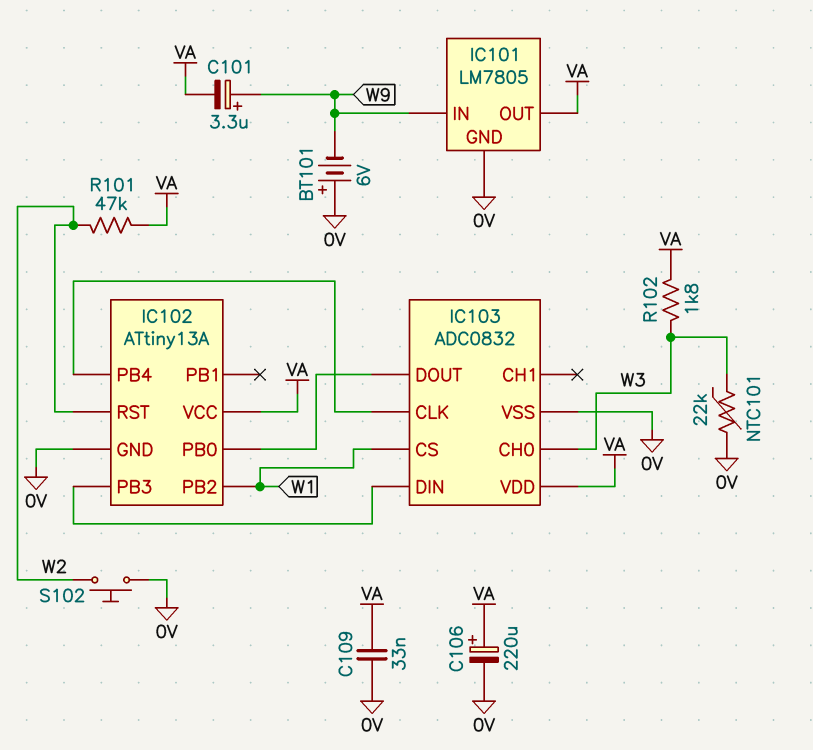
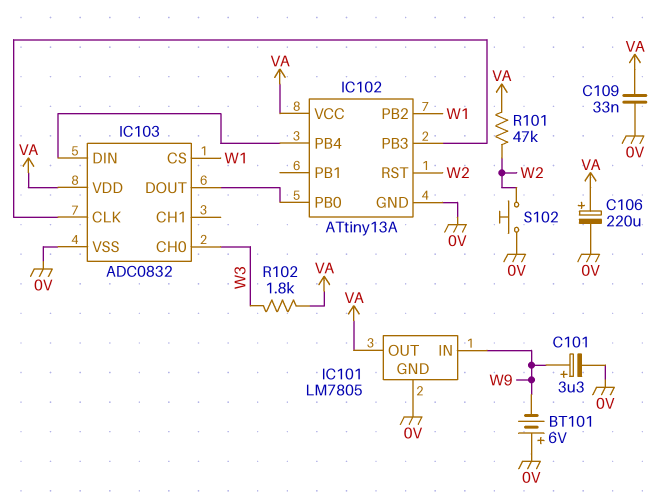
C101: 3.3uF (plus W9, minus VA) -> 3.3uF (plus W9, minus 0V)
IC103 pin CLK: IC102/PB4 -> IC102/PB3
IC103 pin DIN: IC102/PB3 -> IC102/PB4
NTC101: 22k (0V, W3) -> none

